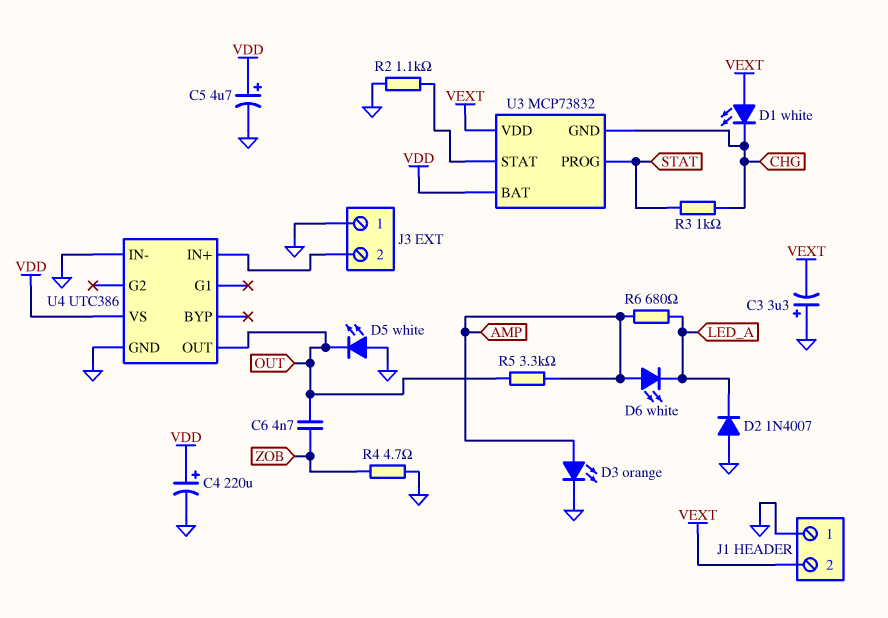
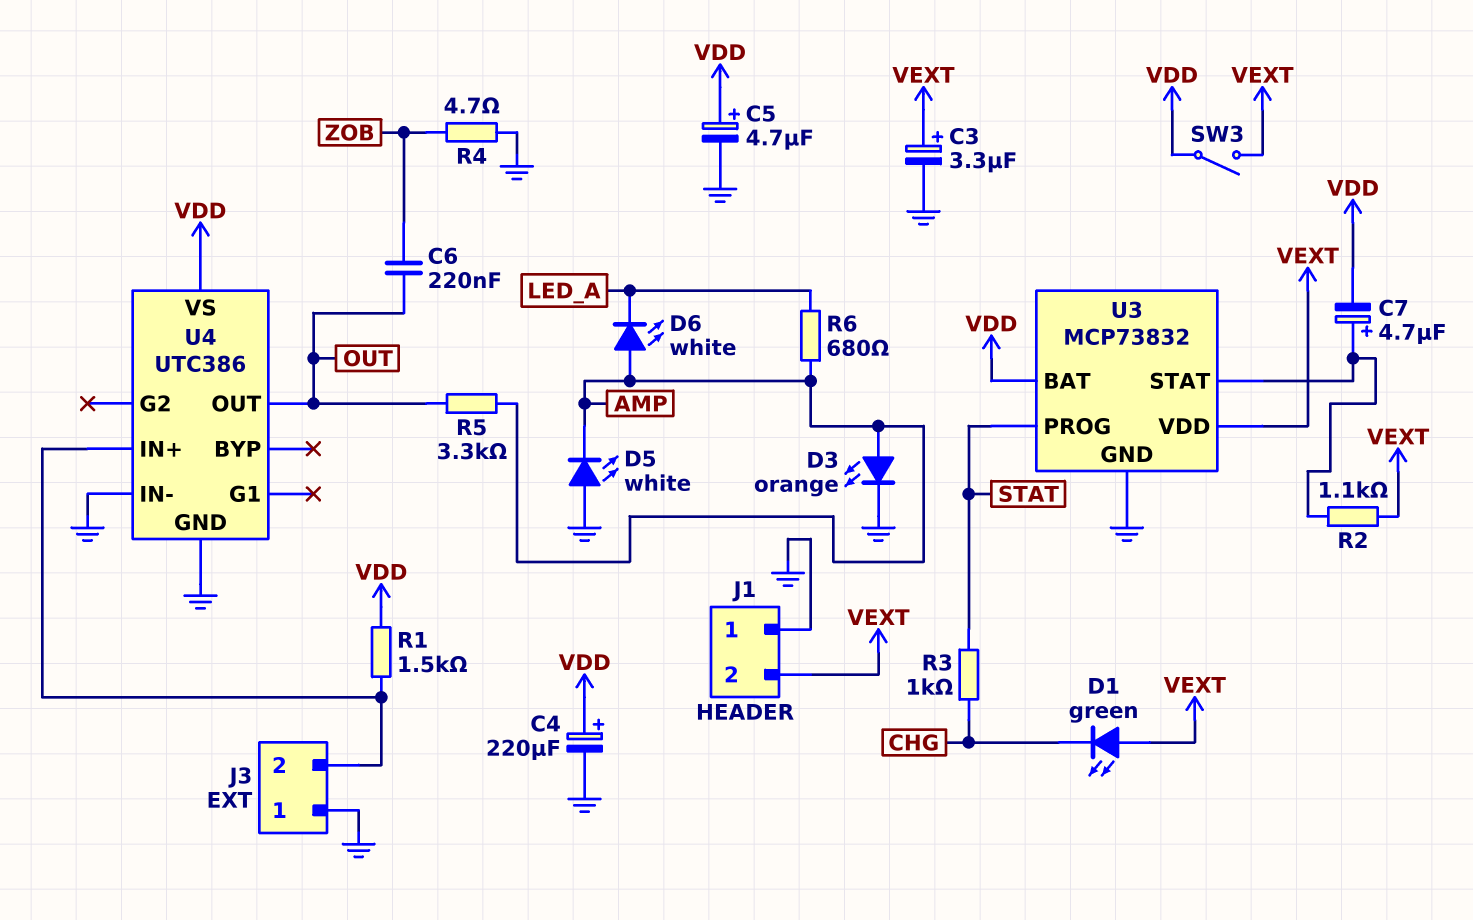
C3: 3.3uF (plus GND, minus VEXT) -> 3.3uF (plus VEXT, minus GND)
C6: 4.7nF (OUT, ZOB) -> 220nF (OUT, ZOB)
C7: none -> 4.7uF (plus U3/STAT, minus VDD)
D1: LED white (A VEXT, K CHG) -> LED green (A VEXT, K CHG)
D2: diode 1N4007 (A GND, K LED_A) -> none
D5: LED white (A GND, K OUT) -> LED white (A GND, K AMP)
R1: none -> 1.5k (J3/2, VDD)
R2: 1.1k (GND, U3/STAT) -> 1.1k (U3/STAT, VEXT)
SW3: none -> switch (VDD, VEXT)
U3 pin GND: CHG -> GND

